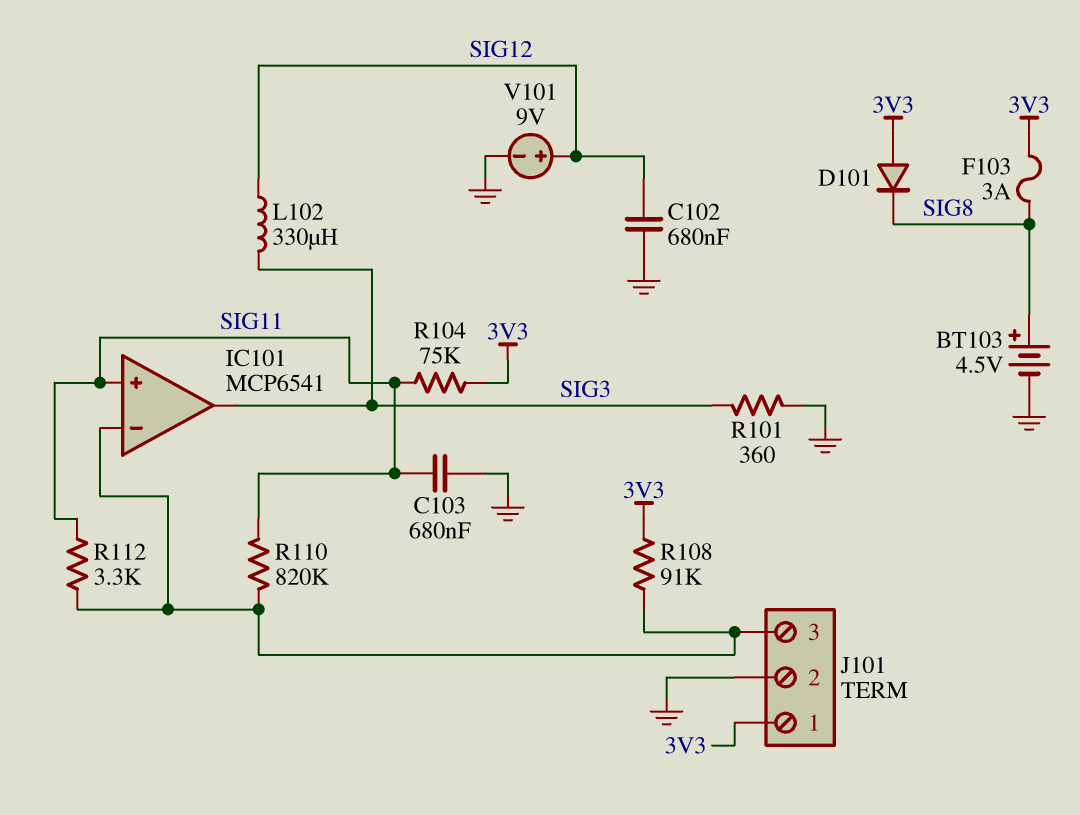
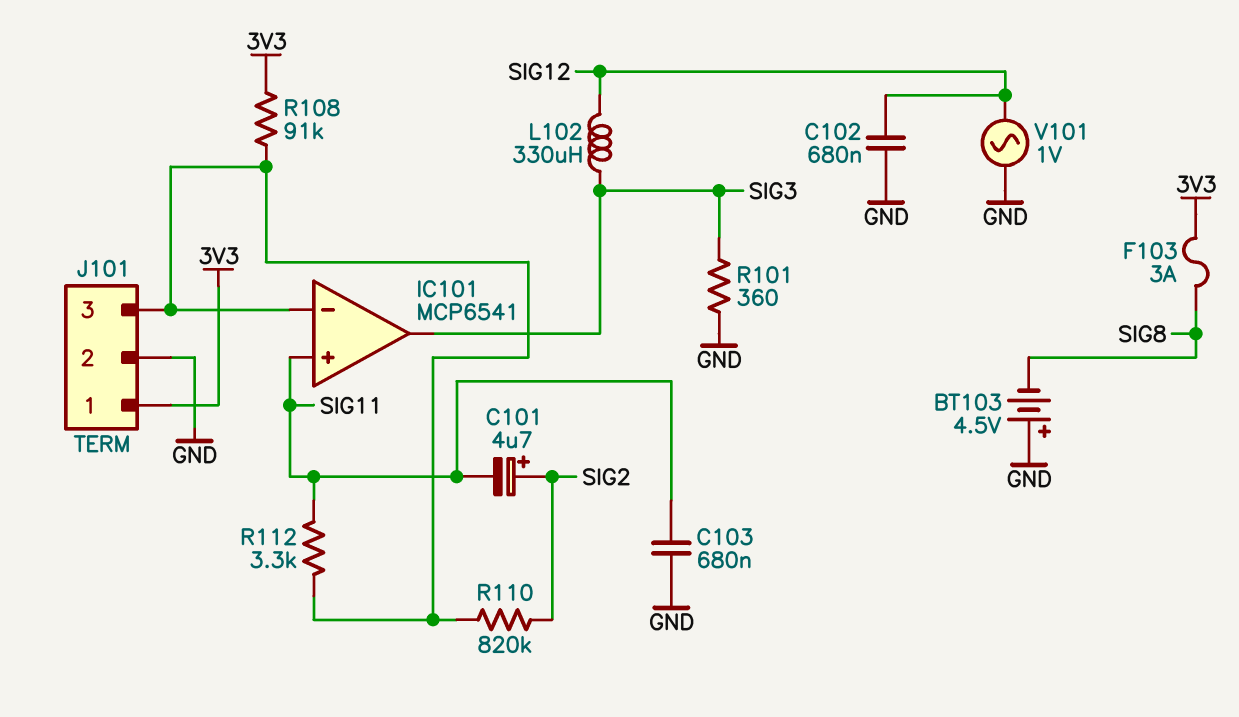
BT103: 4.5V (plus SIG8, minus GND) -> 4.5V (plus GND, minus SIG8)
C101: none -> 4.7uF (plus SIG2, minus SIG11)
D101: diode (A 3V3, K SIG8) -> none
R104: 75k (3V3, SIG11) -> none
R110: 820k (IC101/in-, SIG11) -> 820k (IC101/in-, SIG2)
V101: 9V (plus SIG12, minus GND) -> AC 1V (GND, SIG12)

